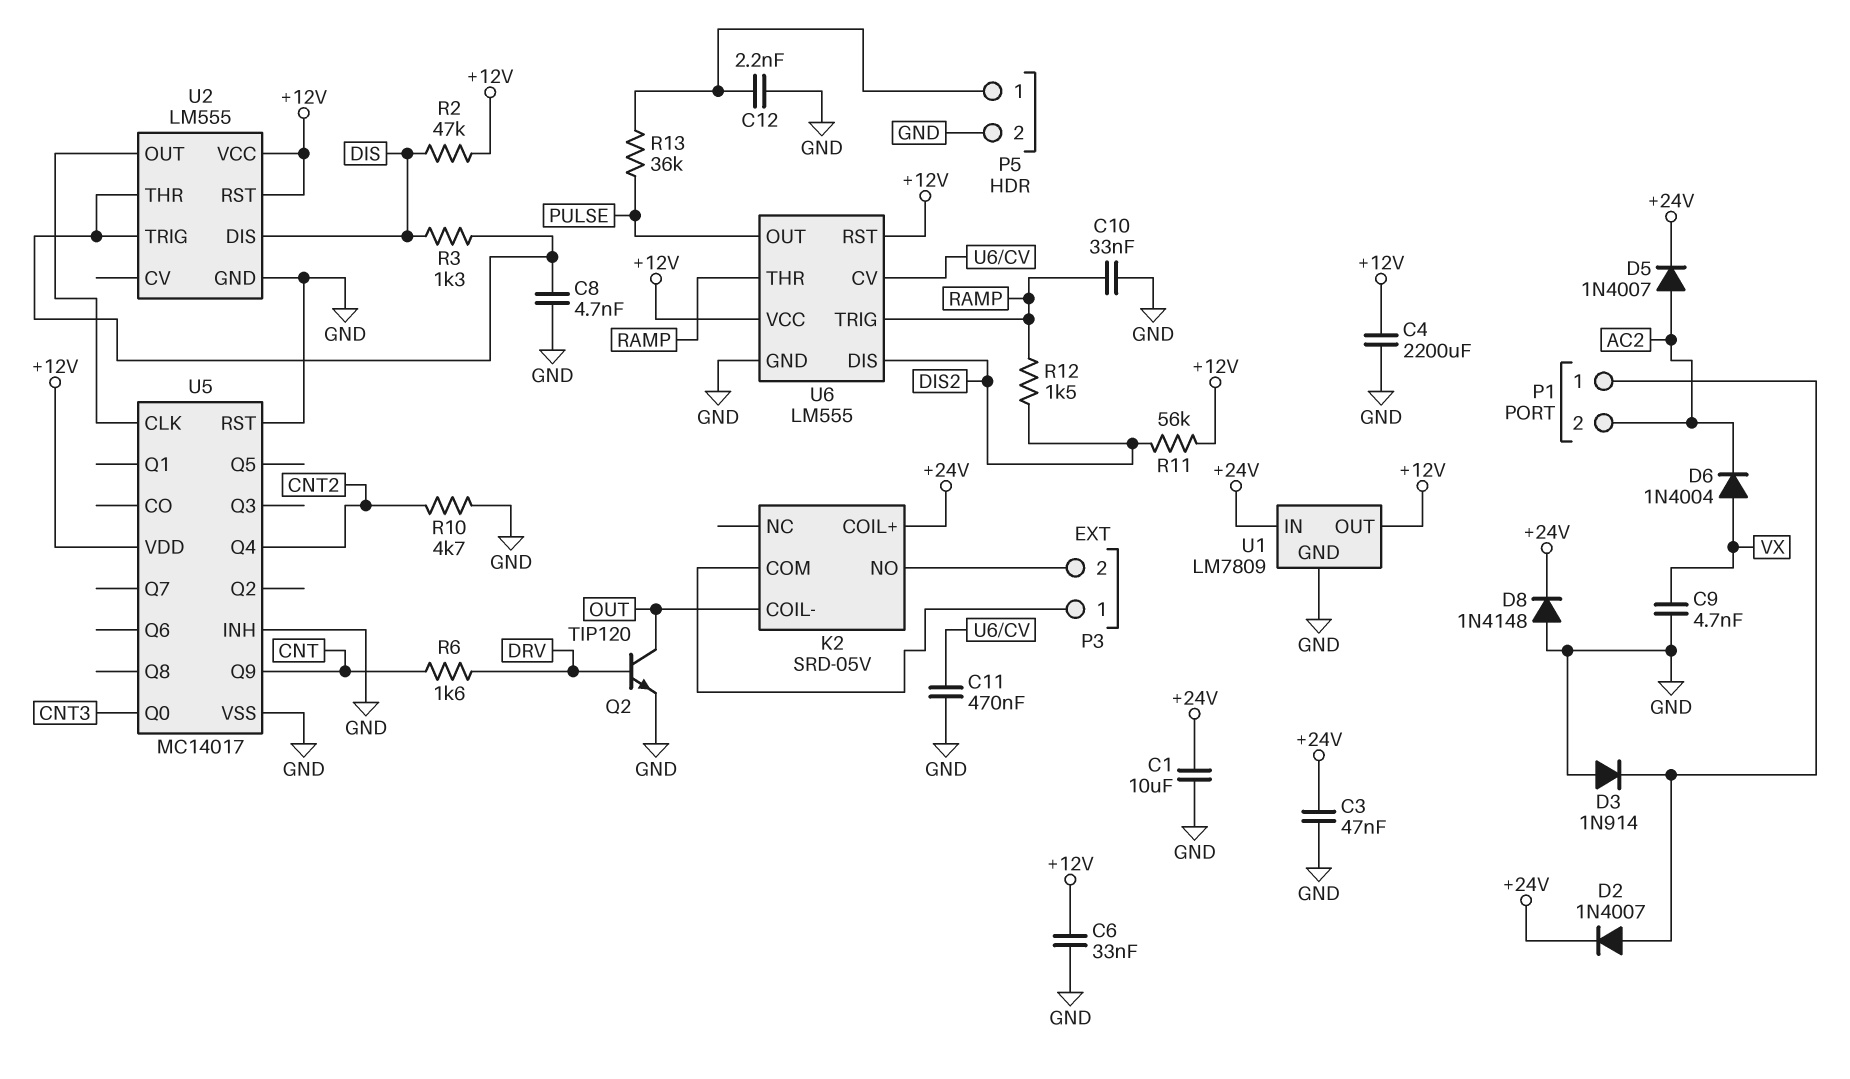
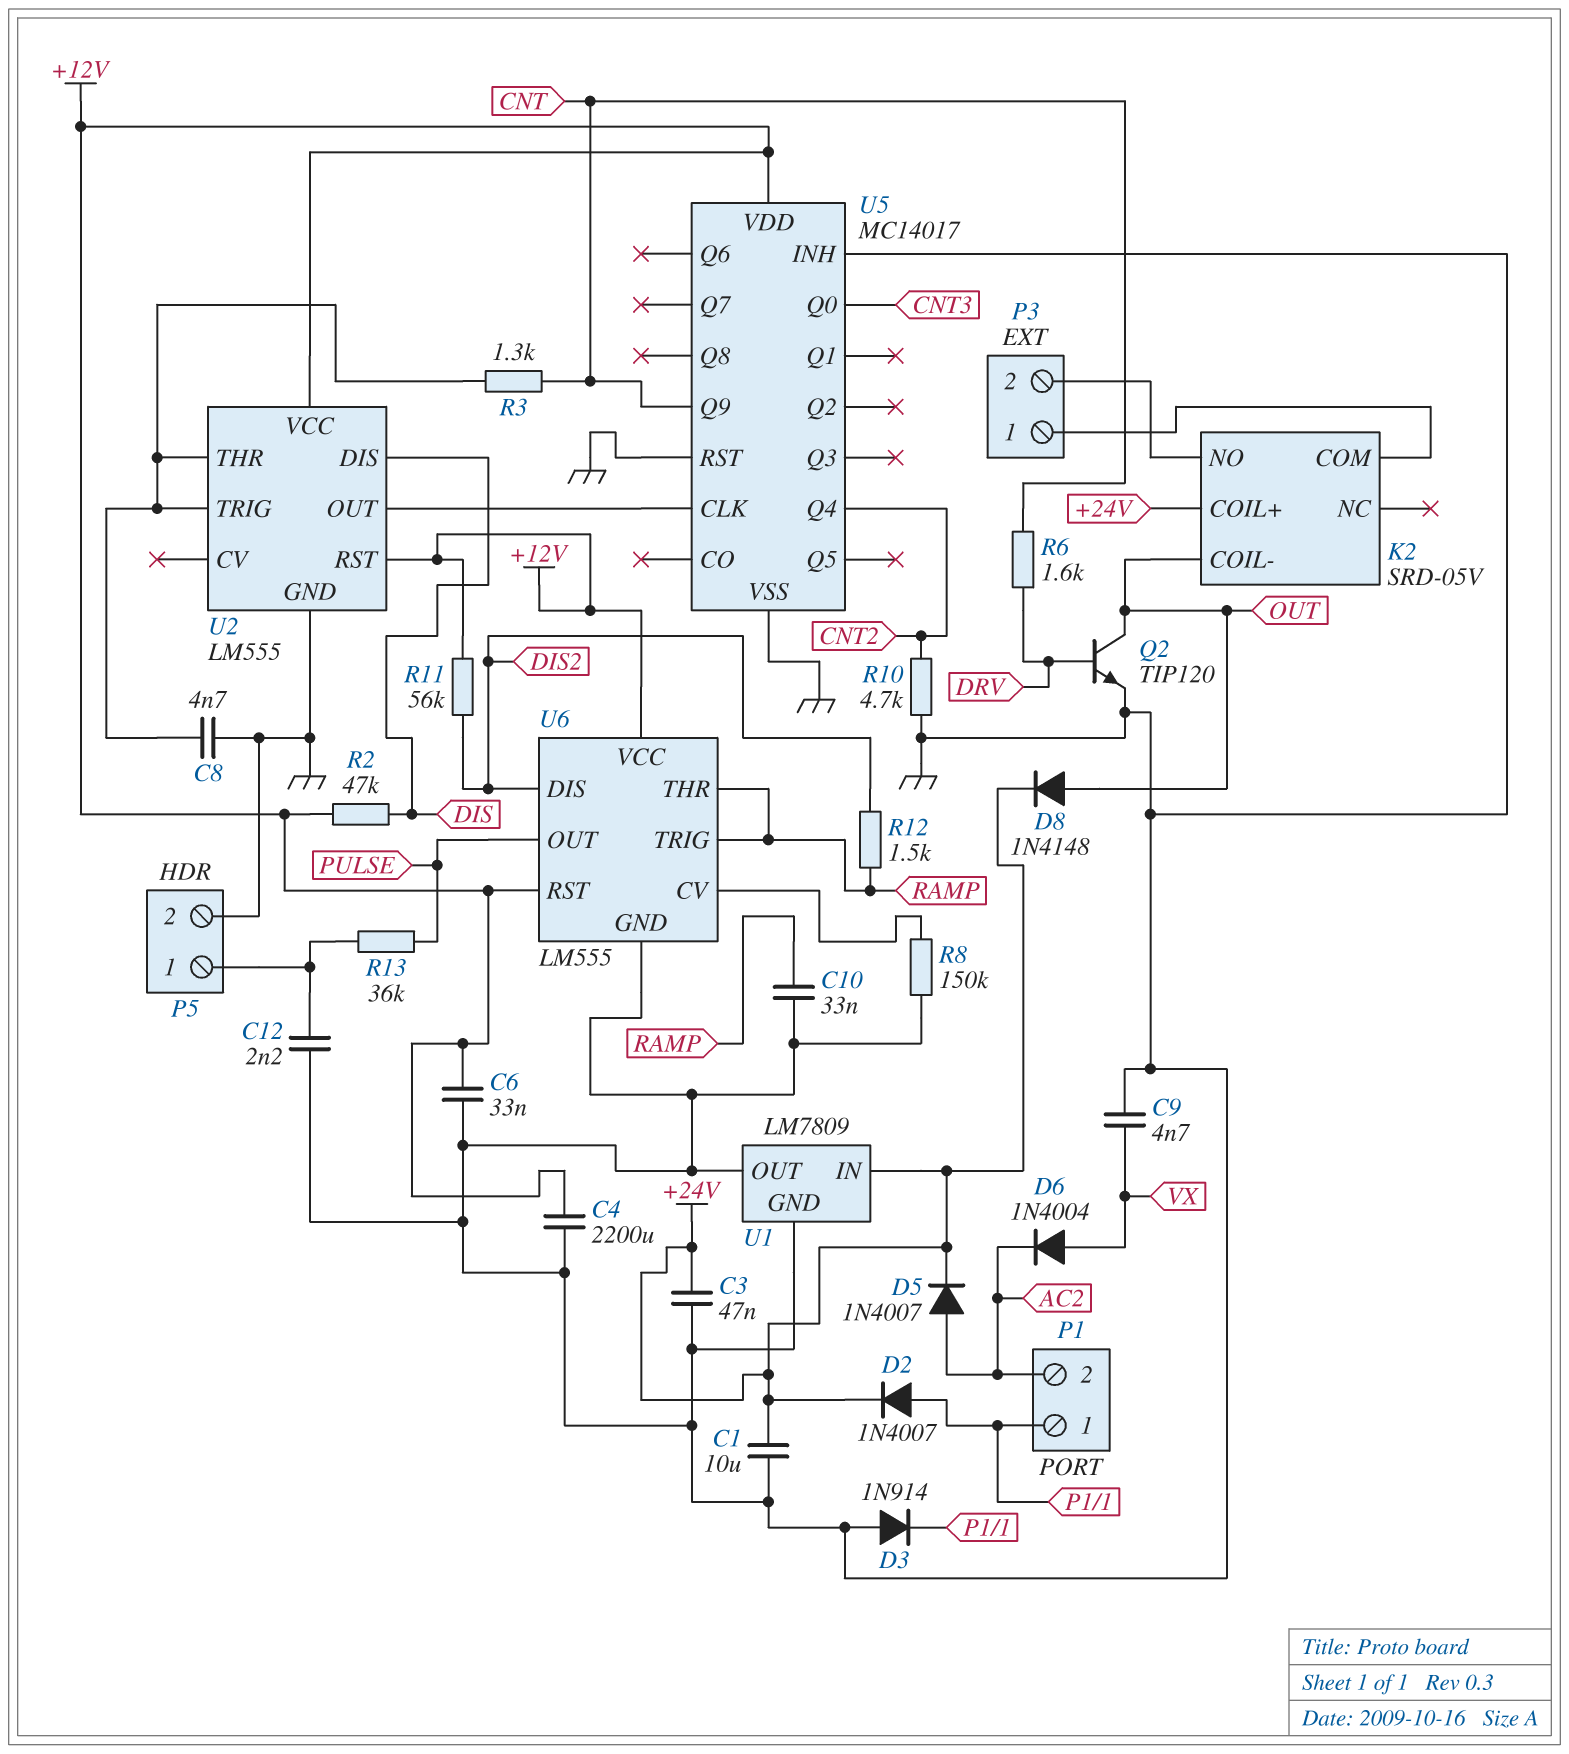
C11: 470nF (GND, U6/CV) -> none
D8: diode 1N4148 (A GND, K +24V) -> diode 1N4148 (A OUT, K +24V)
R3: 1.3k (DIS, U2/THR) -> 1.3k (CNT, U2/THR)
R8: none -> 150k (GND, U6/CV)
U1 pin OUT: +12V -> GND

